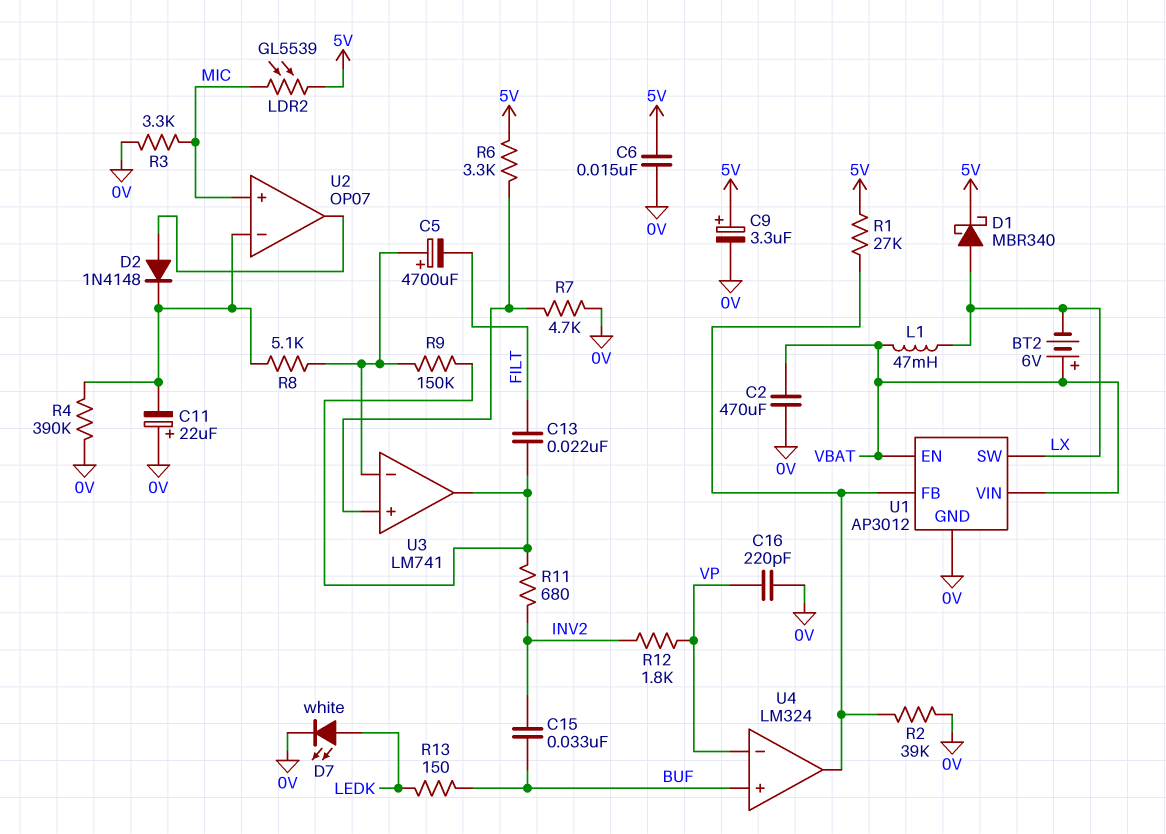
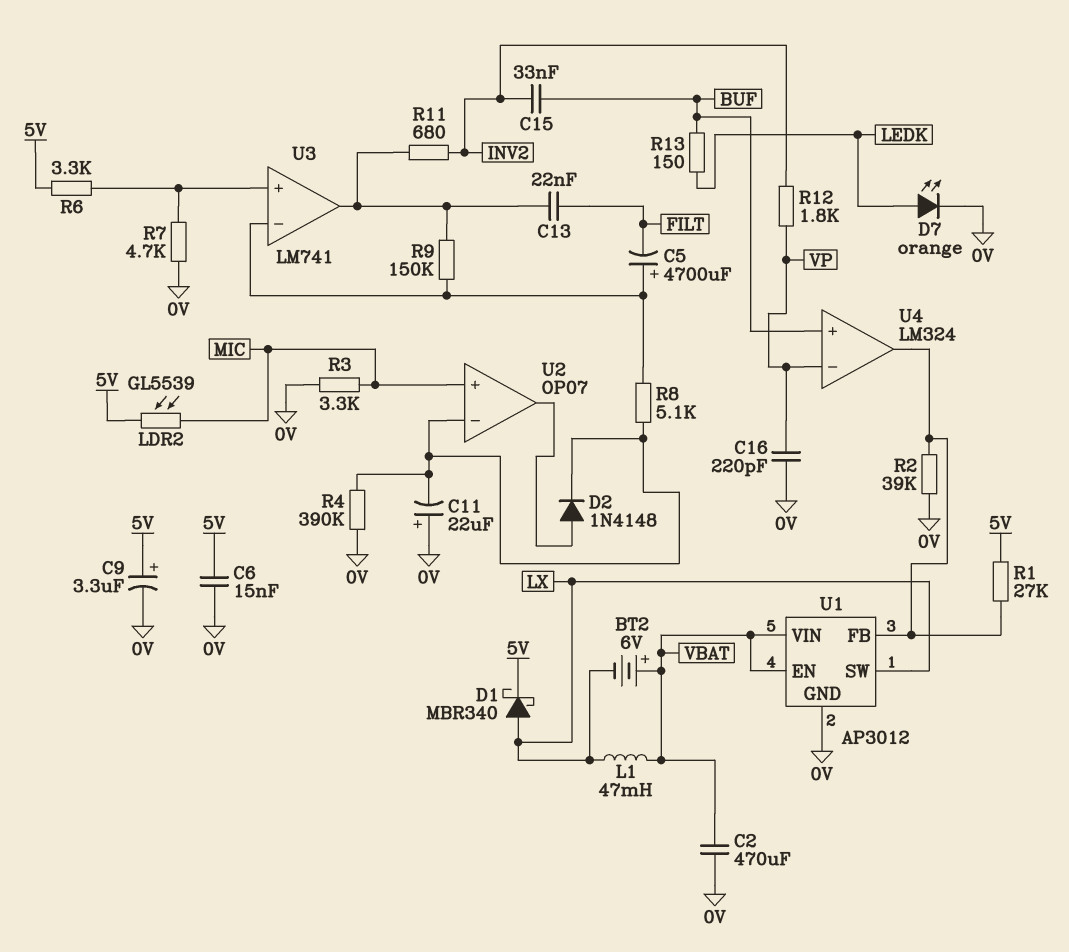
D7: LED white (A LEDK, K 0V) -> LED orange (A LEDK, K 0V)

